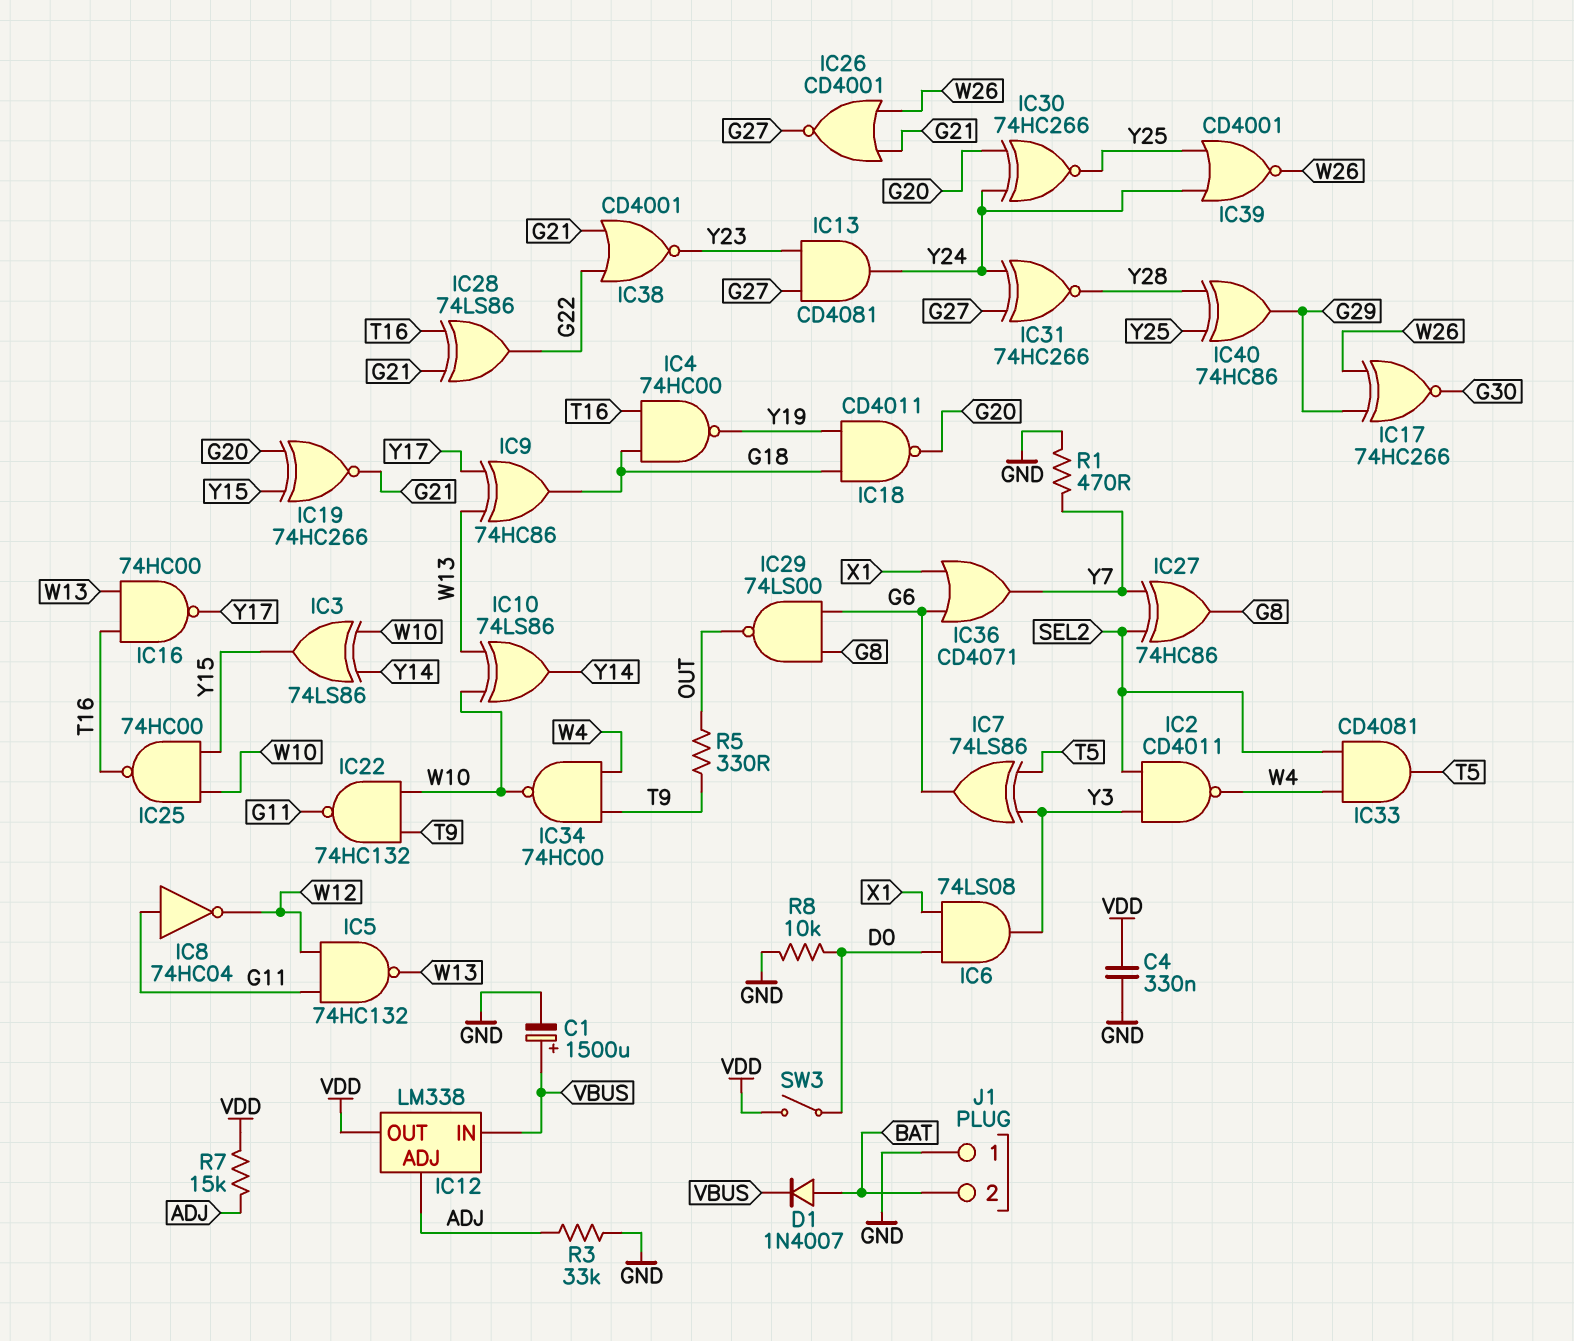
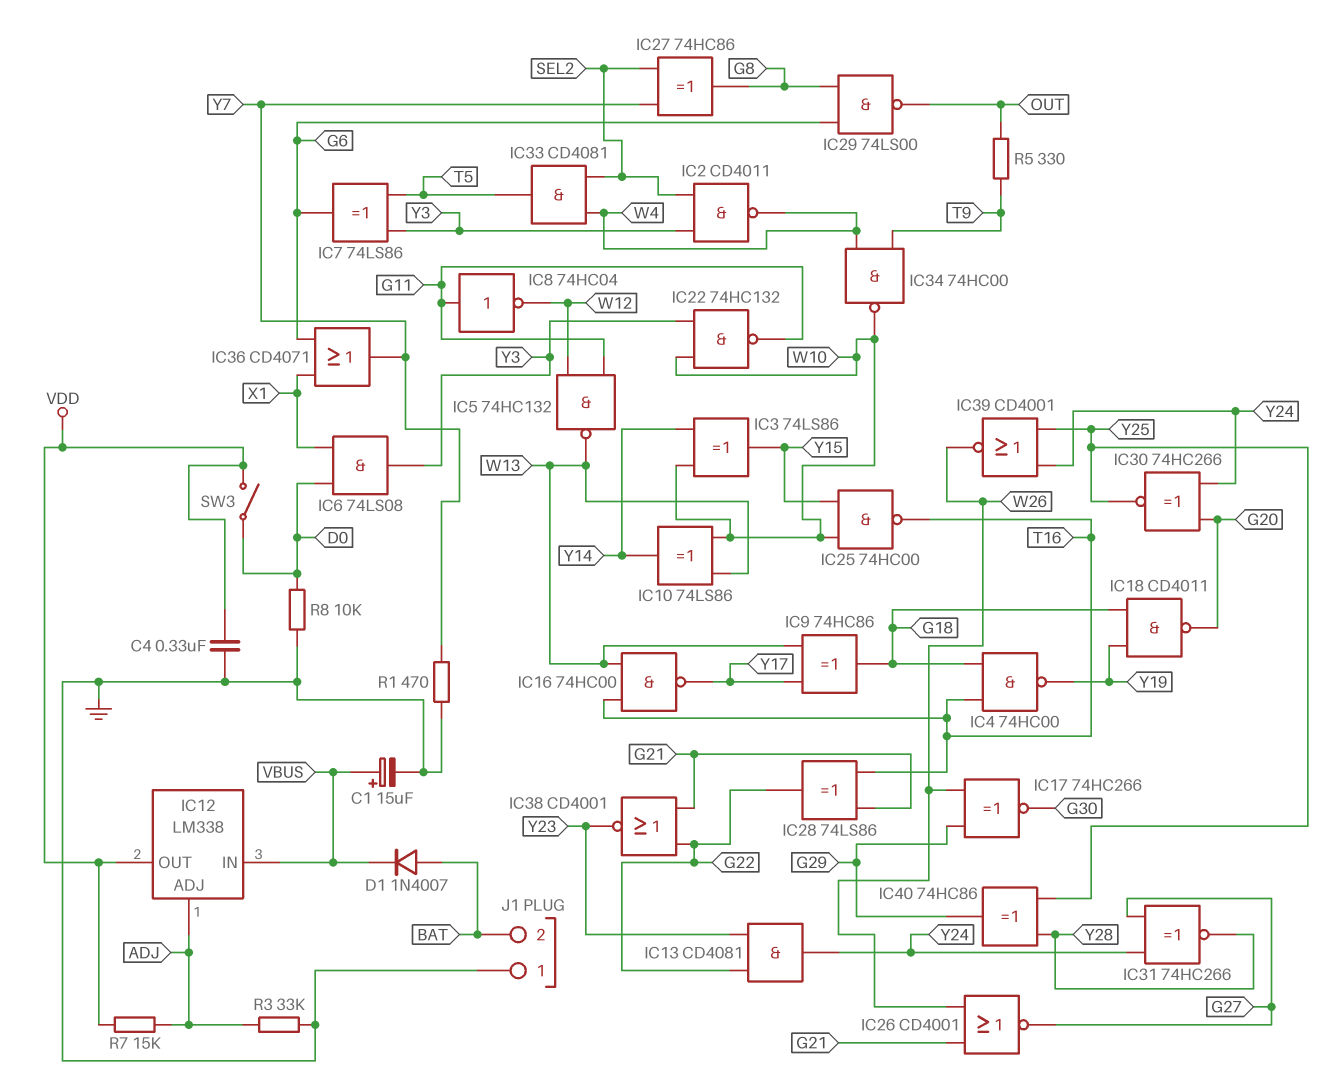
C1: 1500uF (plus VBUS, minus GND) -> 15uF (plus VBUS, minus GND)
IC13: AND CD4081 (in G27, in Y23, out Y24) -> AND CD4081 (in G22, in Y23, out Y24)
IC19: XNOR 74HC266 (in G20, in Y15, out G21) -> none
IC22: NAND 74HC132 (in T9, in W10, out G11) -> NAND 74HC132 (in W10, in Y3, out G11)

